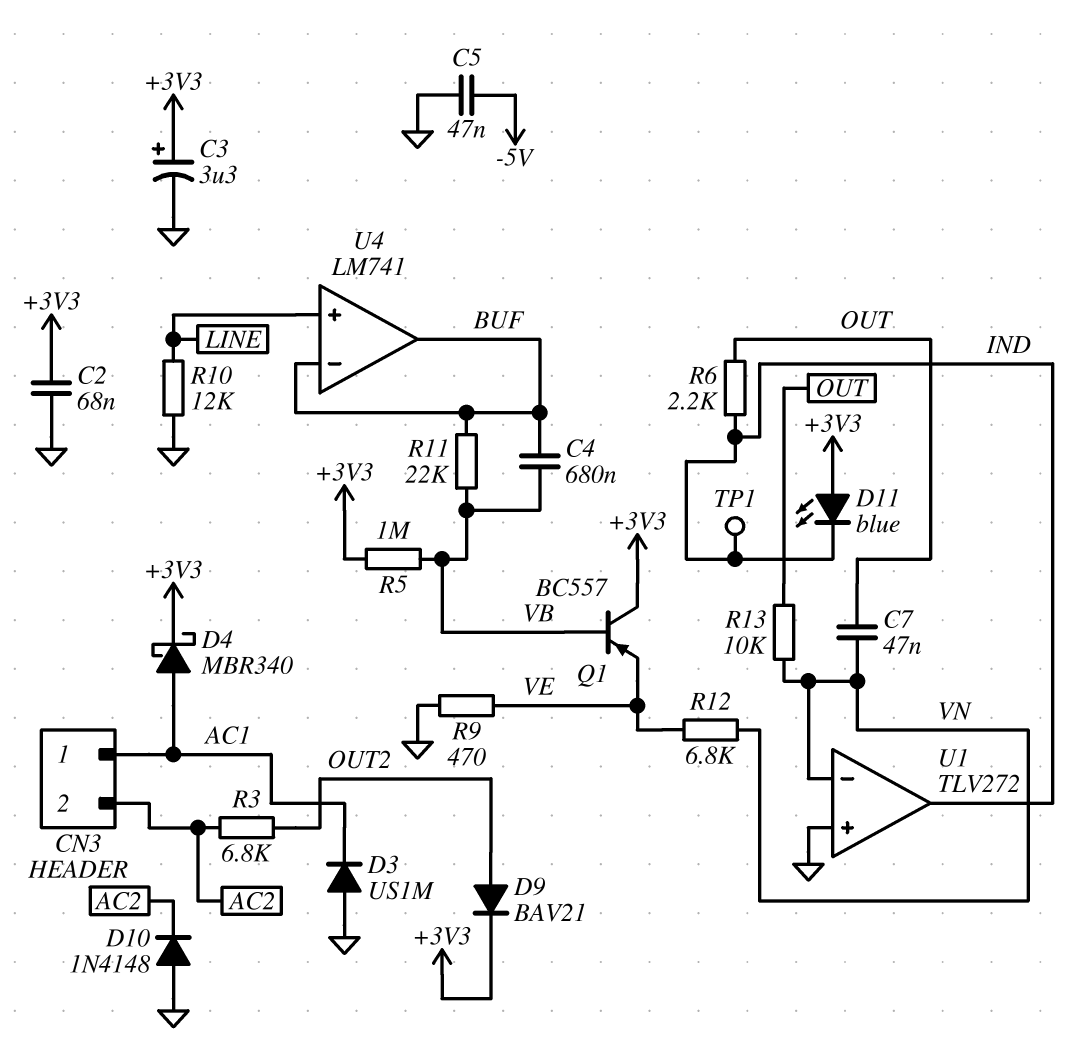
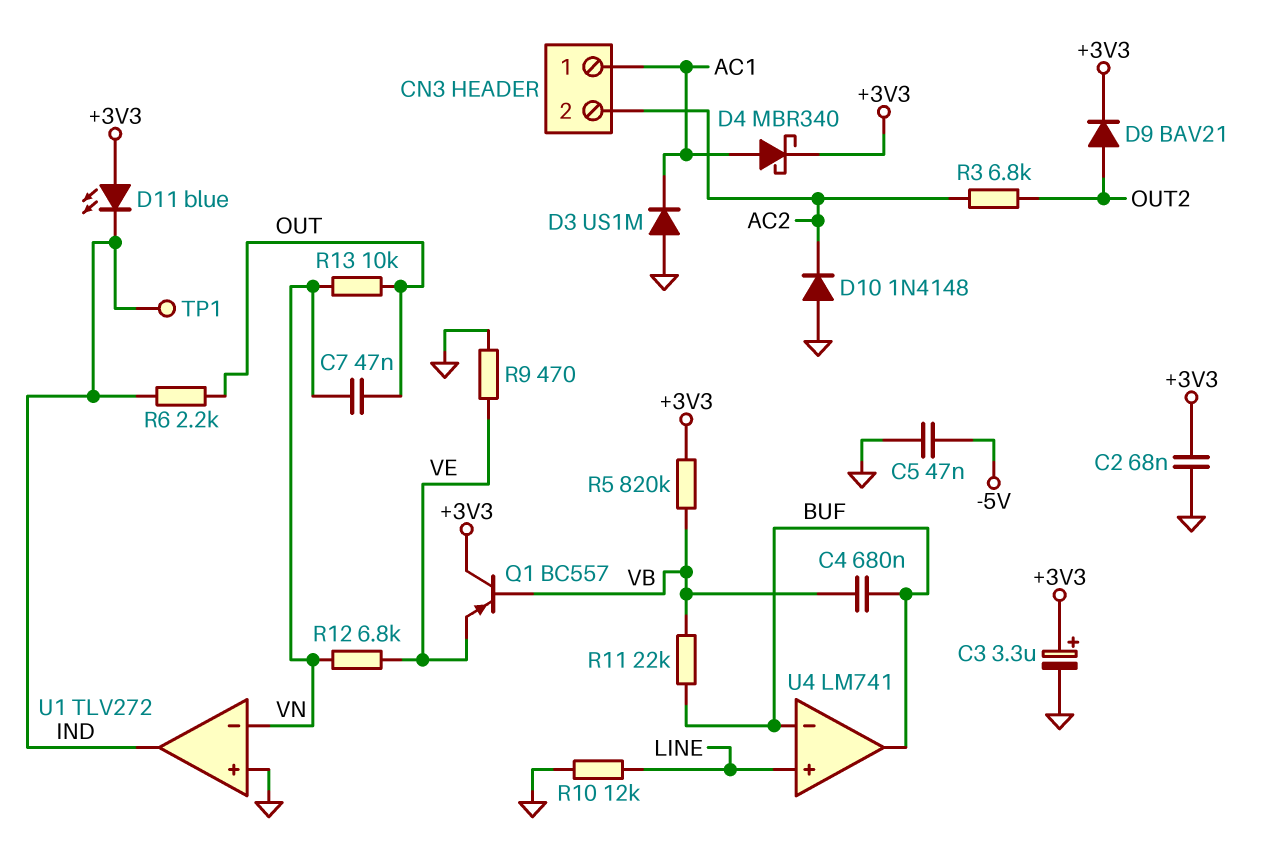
R5: 1M (+3V3, VB) -> 820k (+3V3, VB)

